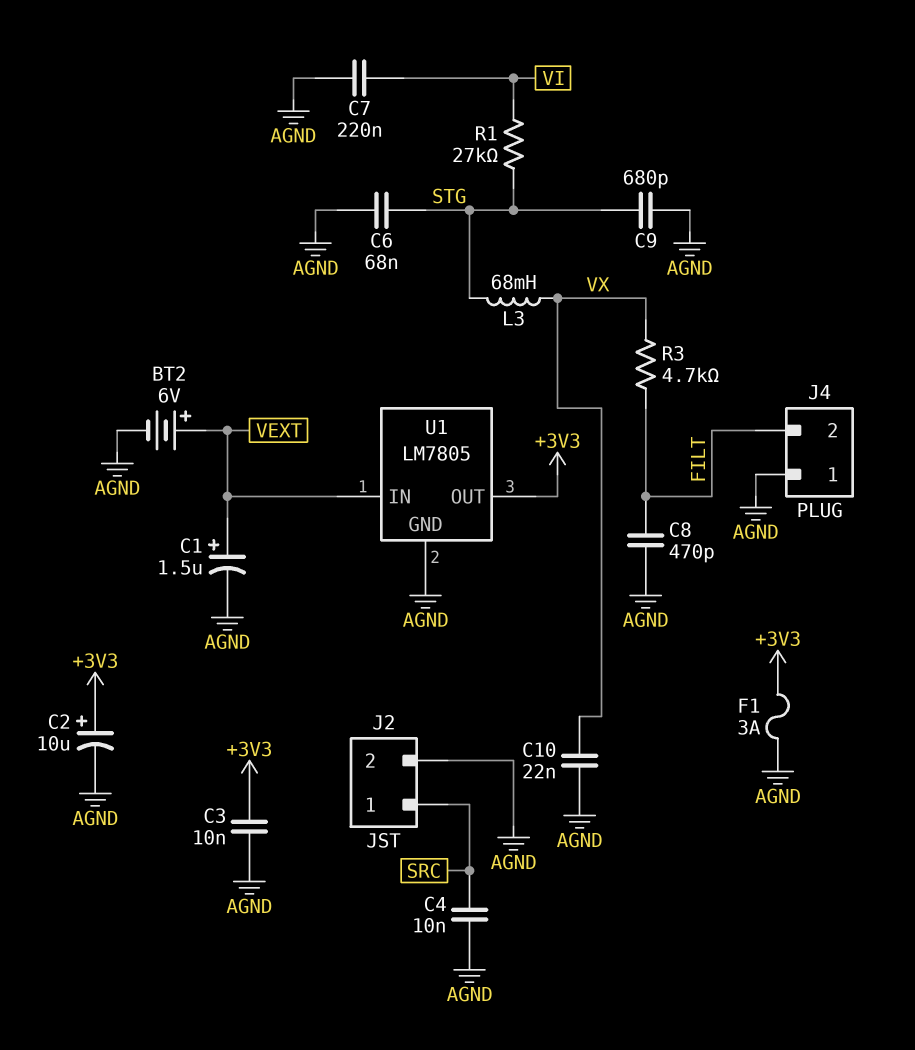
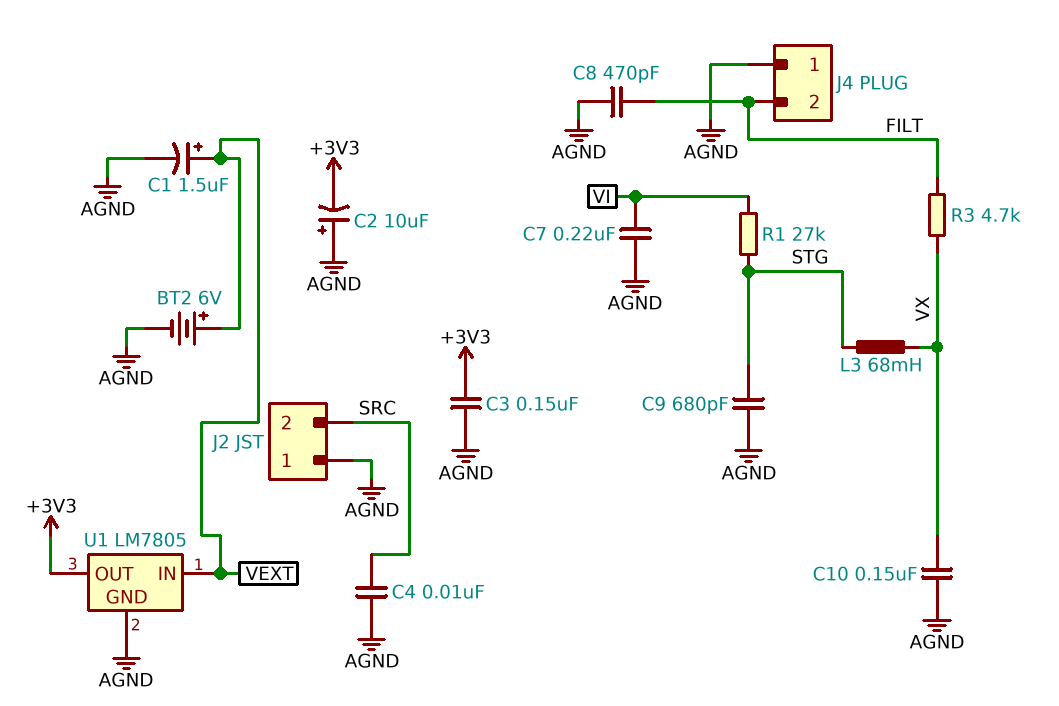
C2: 10uF (plus +3V3, minus AGND) -> 10uF (plus AGND, minus +3V3)
C3: 10nF (+3V3, AGND) -> 150nF (+3V3, AGND)
C6: 68nF (AGND, STG) -> none
C10: 22nF (AGND, VX) -> 150nF (AGND, VX)
F1: 3A (+3V3, AGND) -> none
J2 pin 1: SRC -> AGND
J2 pin 2: AGND -> SRC

